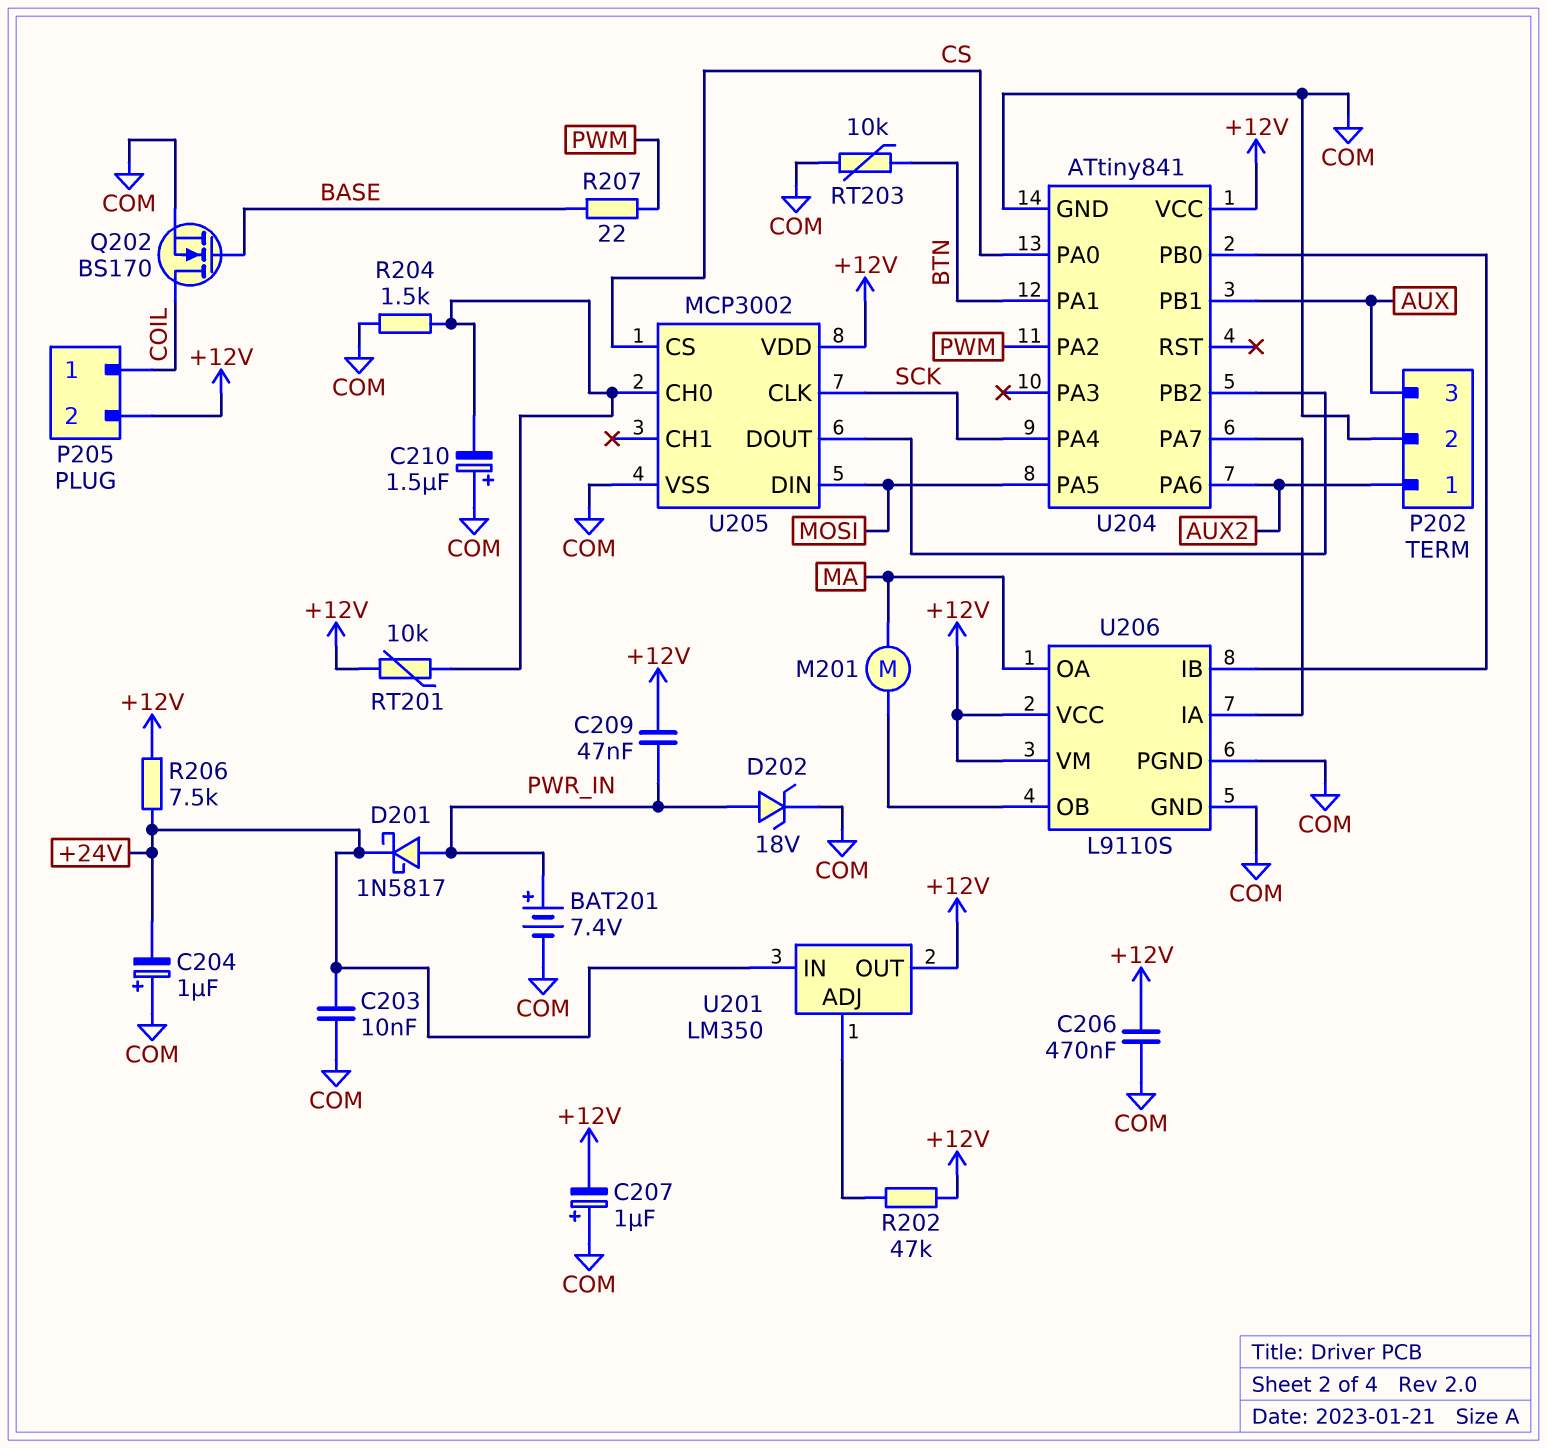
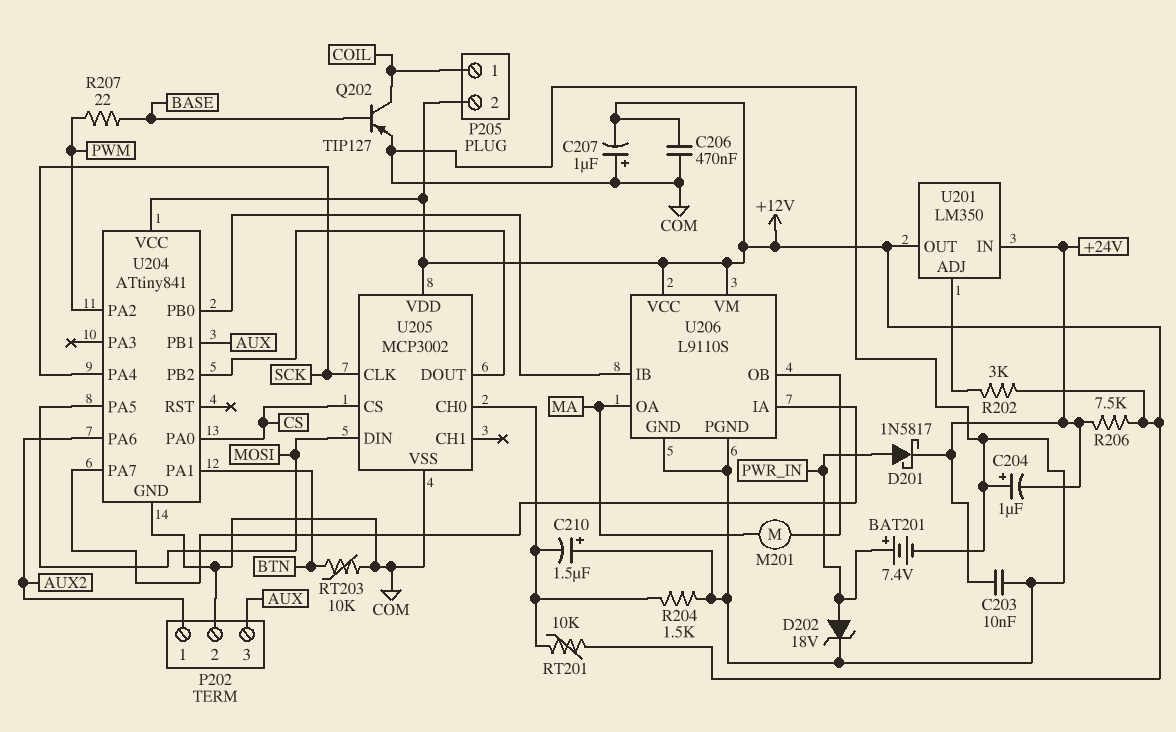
C209: 47nF (+12V, PWR_IN) -> none
Q202: NMOS BS170 (G BASE, D COIL, S COM) -> PNP TIP127 (B BASE, C COIL, E COM)
R202: 47k (+12V, U201/ADJ) -> 3k (+12V, U201/ADJ)

